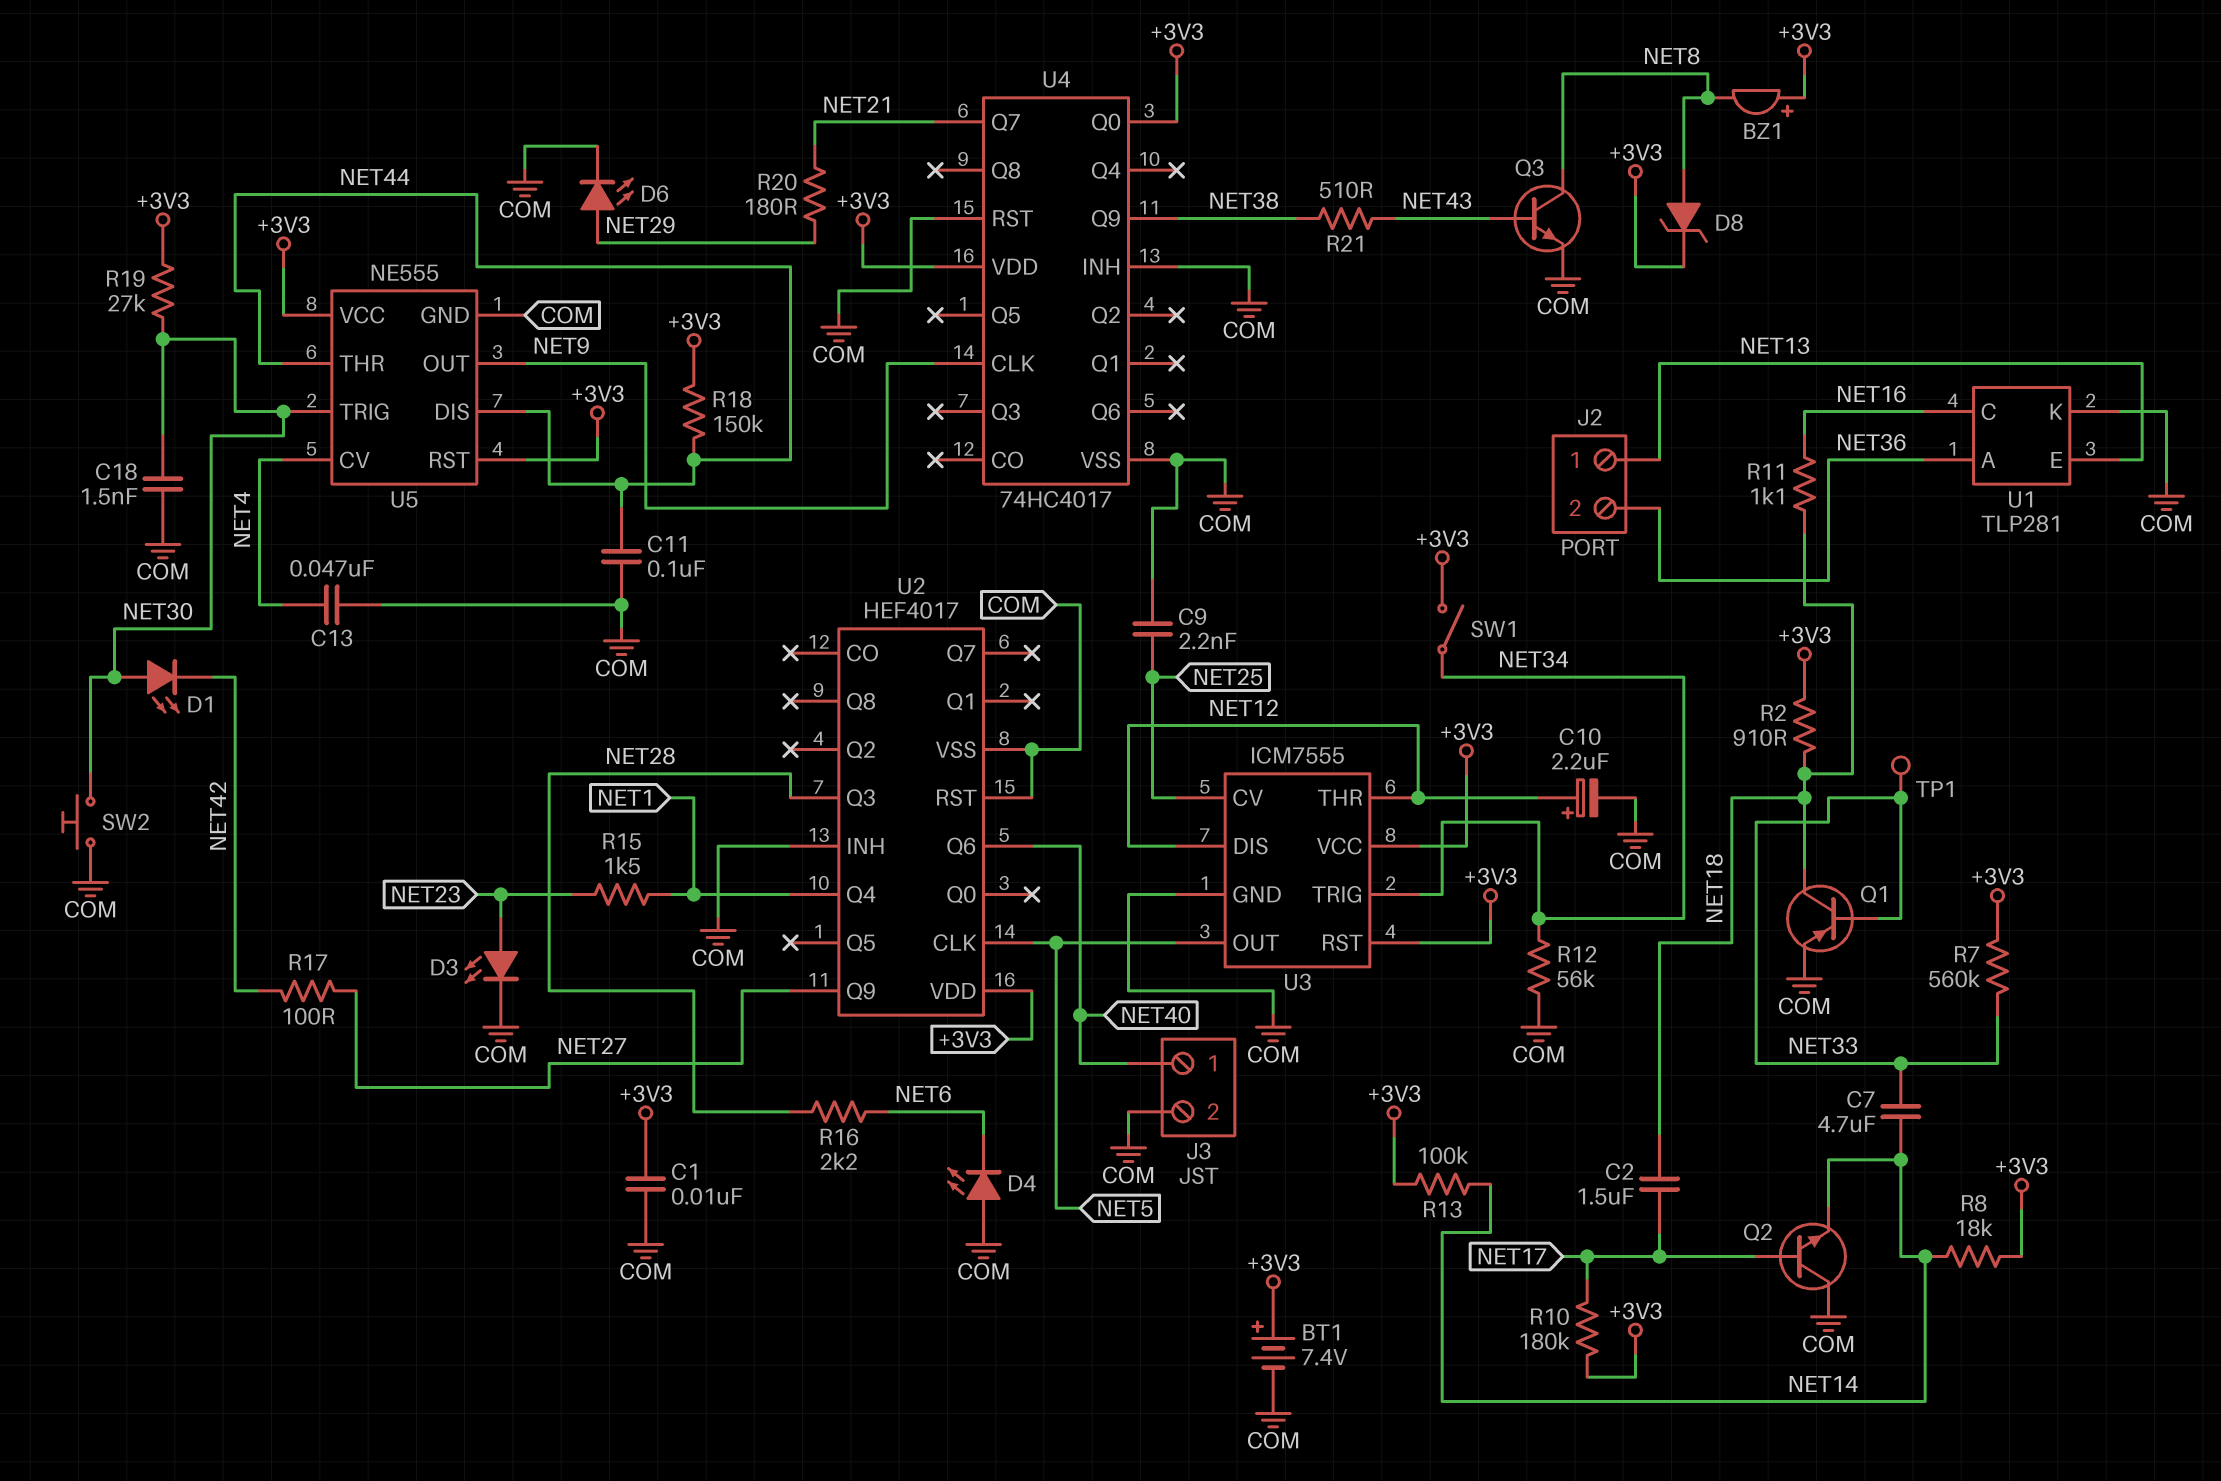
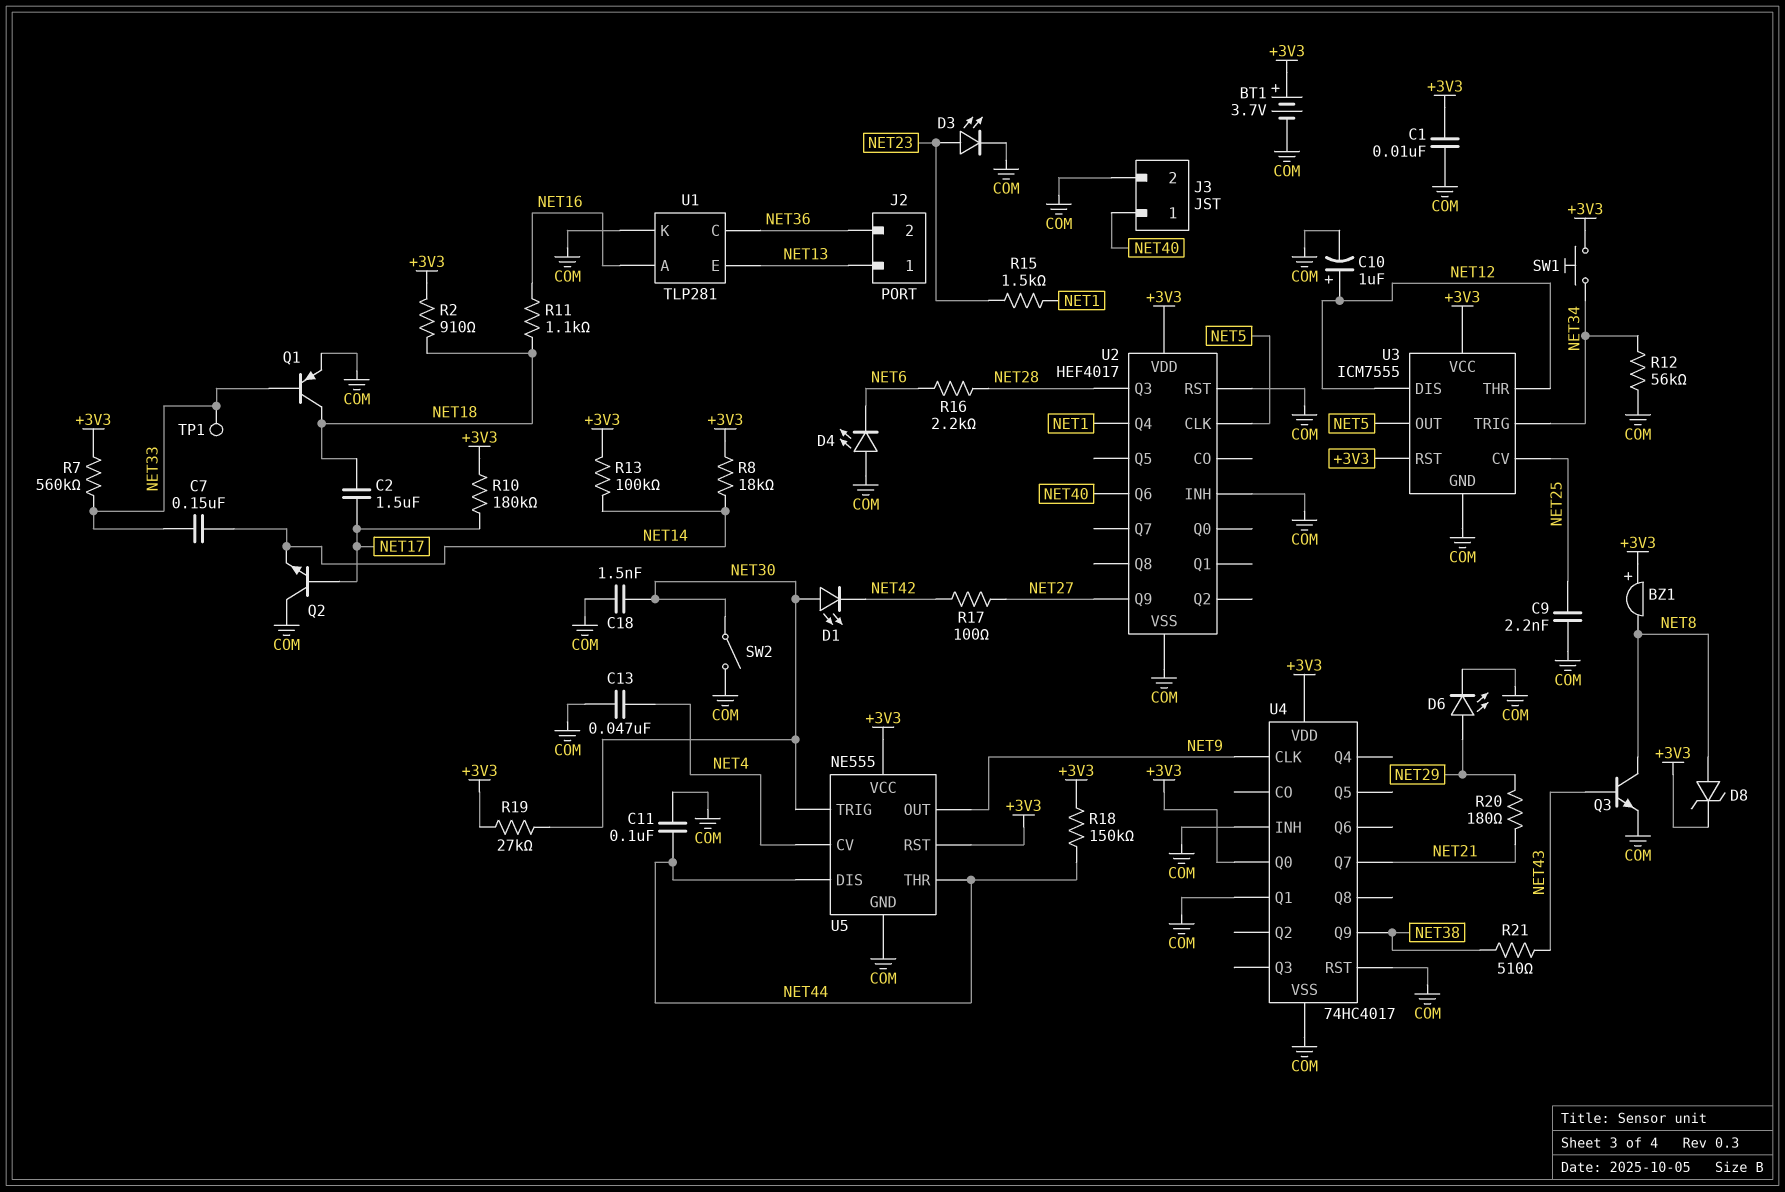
BT1: 7.4V (plus +3V3, minus COM) -> 3.7V (plus +3V3, minus COM)
C7: 4.7uF (NET14, NET33) -> 150nF (NET14, NET33)
C10: 2.2uF (plus NET12, minus COM) -> 1uF (plus NET12, minus COM)
SW1: switch (+3V3, NET34) -> button (+3V3, NET34)
SW2: button (COM, NET30) -> switch (COM, NET30)
U1 pin A: NET36 -> NET16
U1 pin C: NET16 -> NET36
U4 pin Q1: none -> COM

